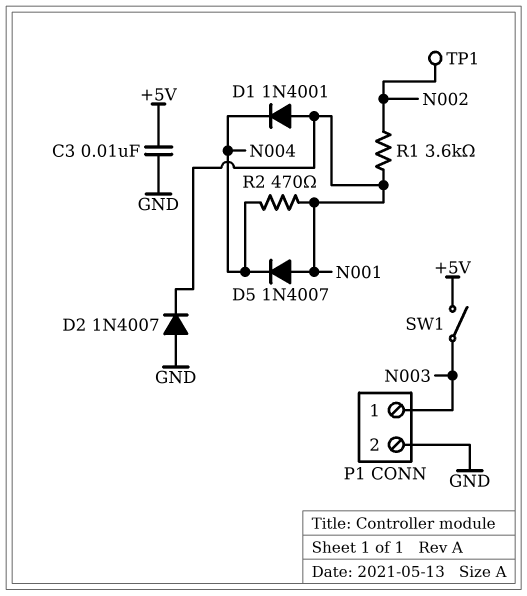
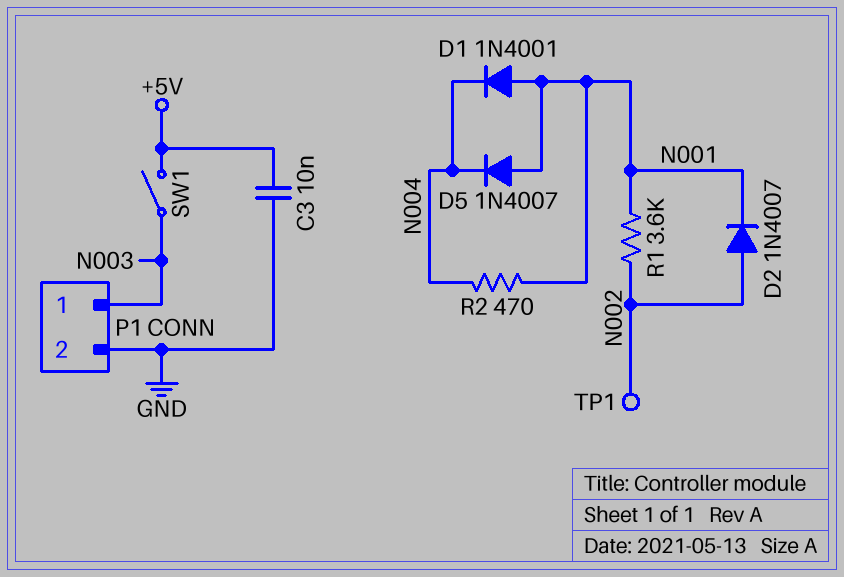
D2: diode 1N4007 (A GND, K N001) -> diode 1N4007 (A N002, K N001)

